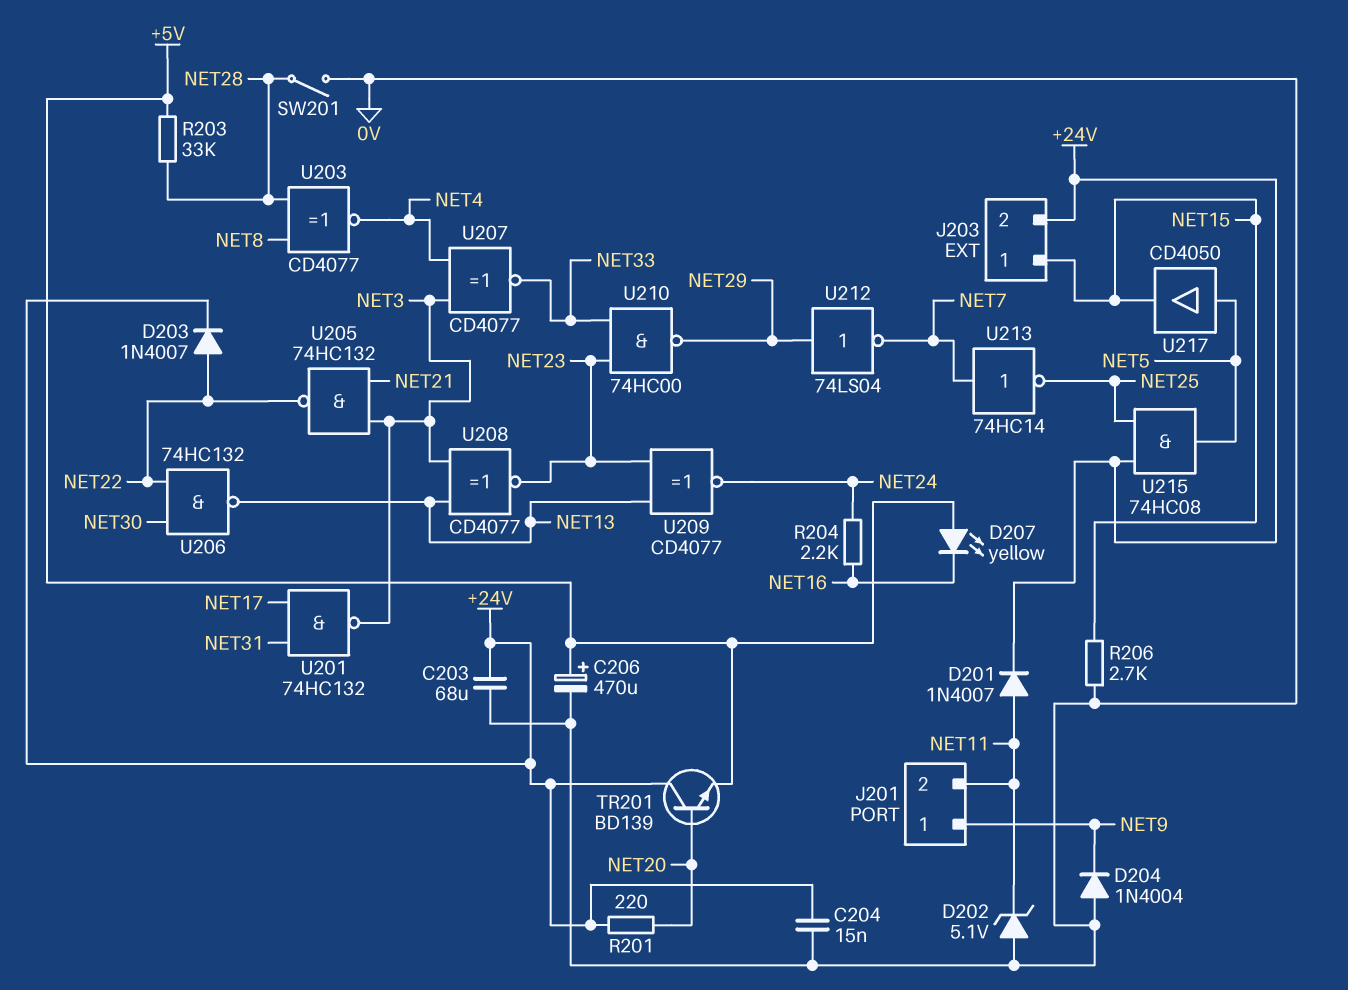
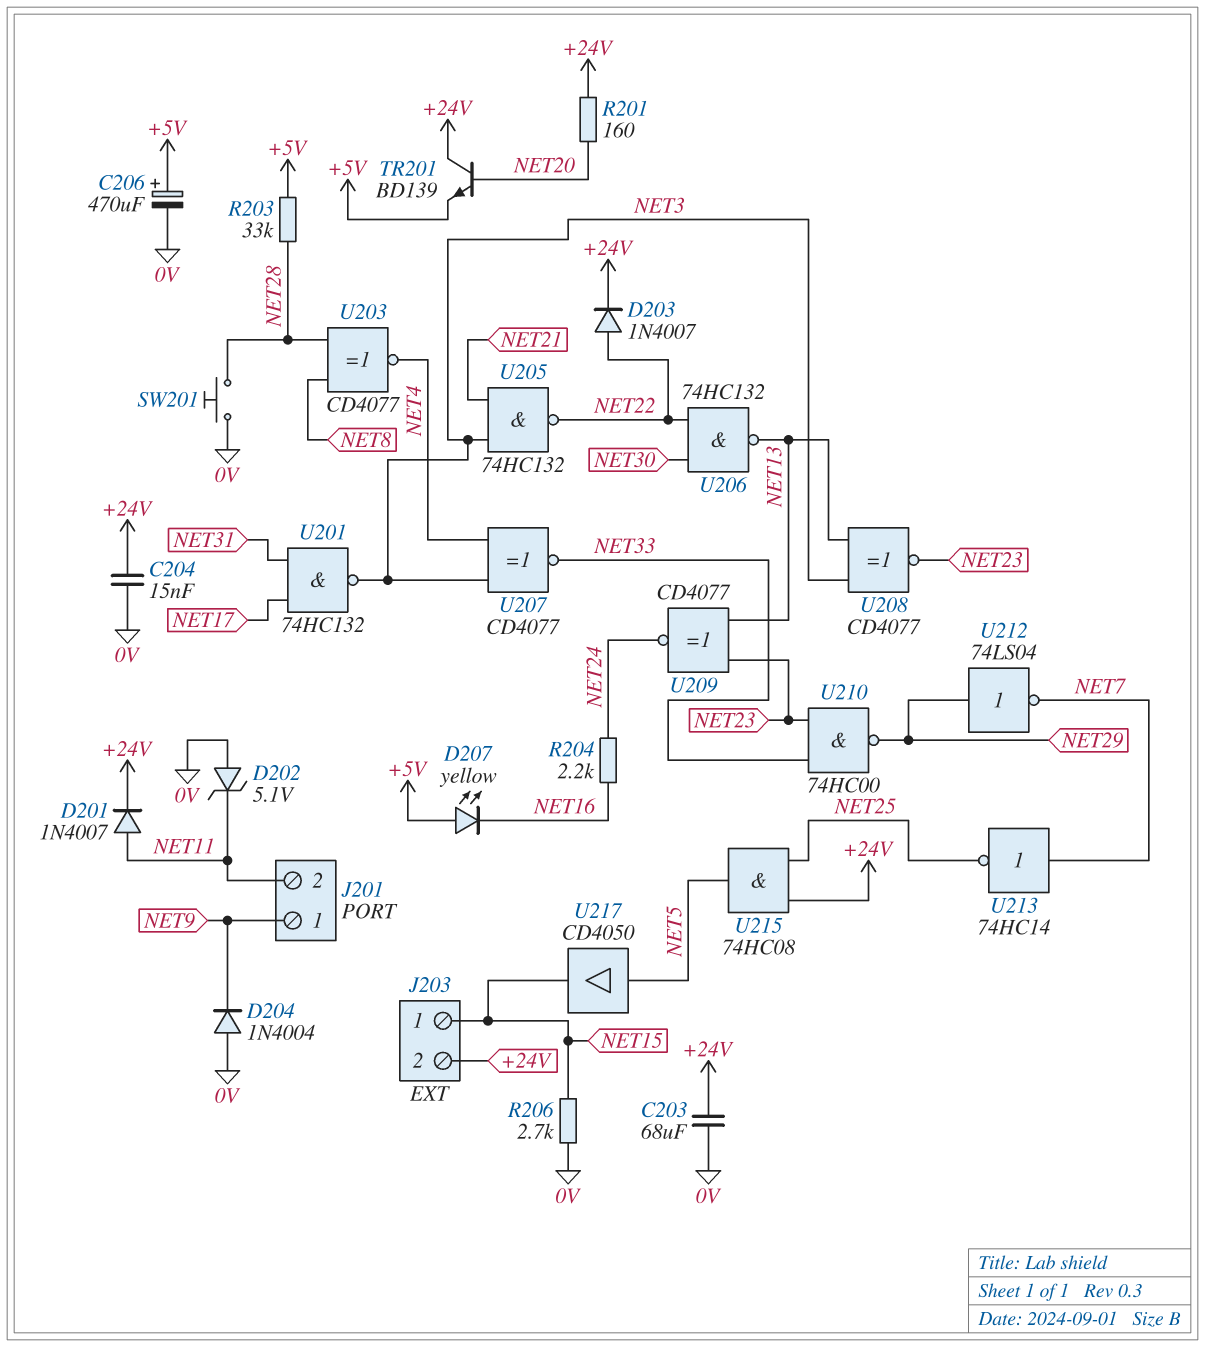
R201: 220 (+24V, NET20) -> 160 (+24V, NET20)
SW201: switch (0V, NET28) -> button (0V, NET28)

